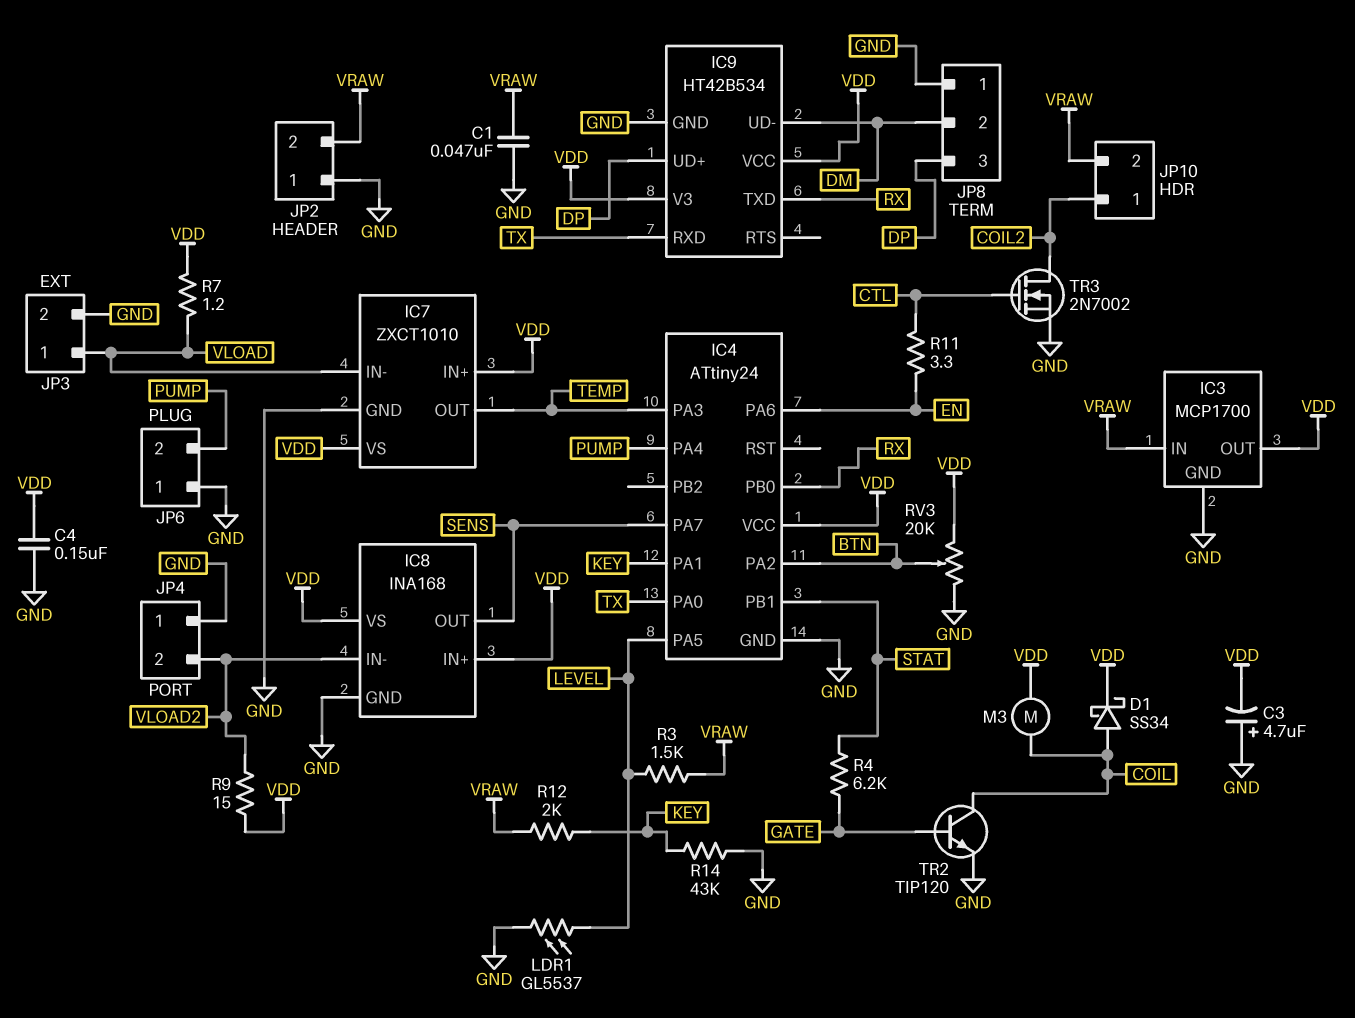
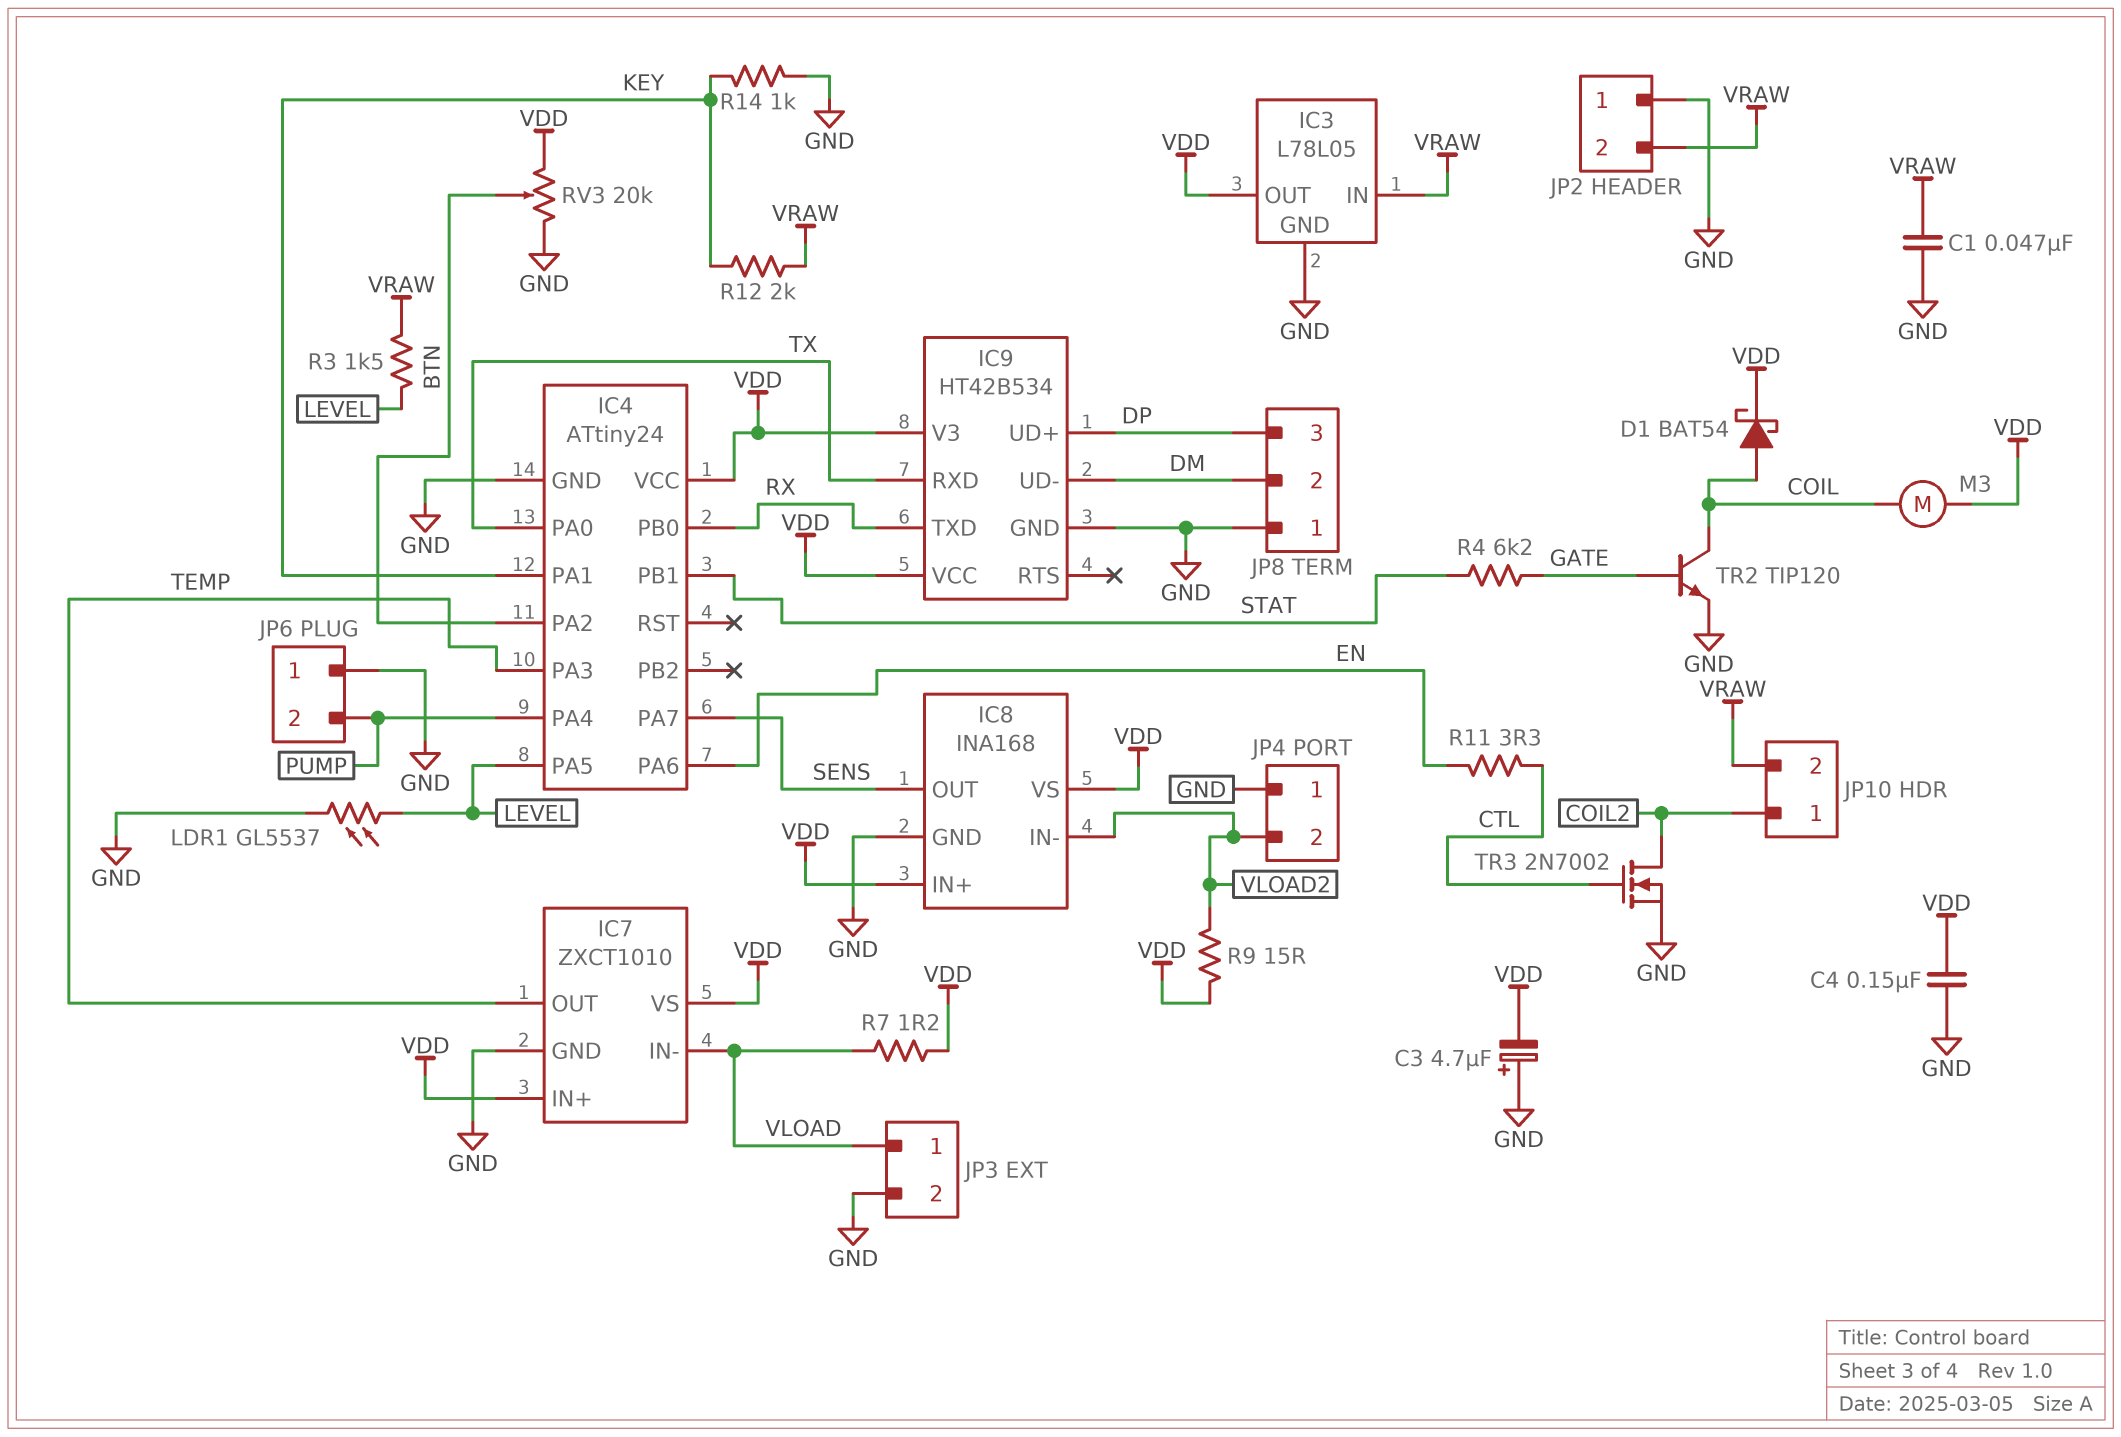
D1: schottky SS34 (A COIL, K VDD) -> schottky BAT54 (A COIL, K VDD)
IC3: MCP1700 -> L78L05
R14: 43k (GND, KEY) -> 1k (GND, KEY)

